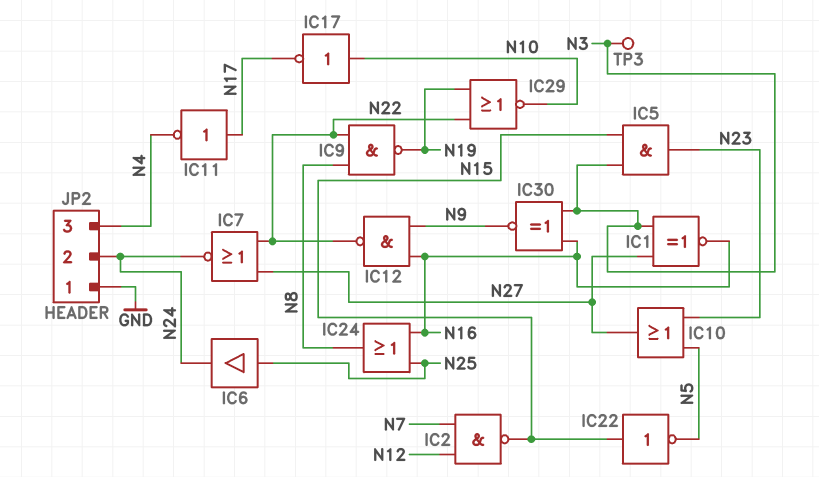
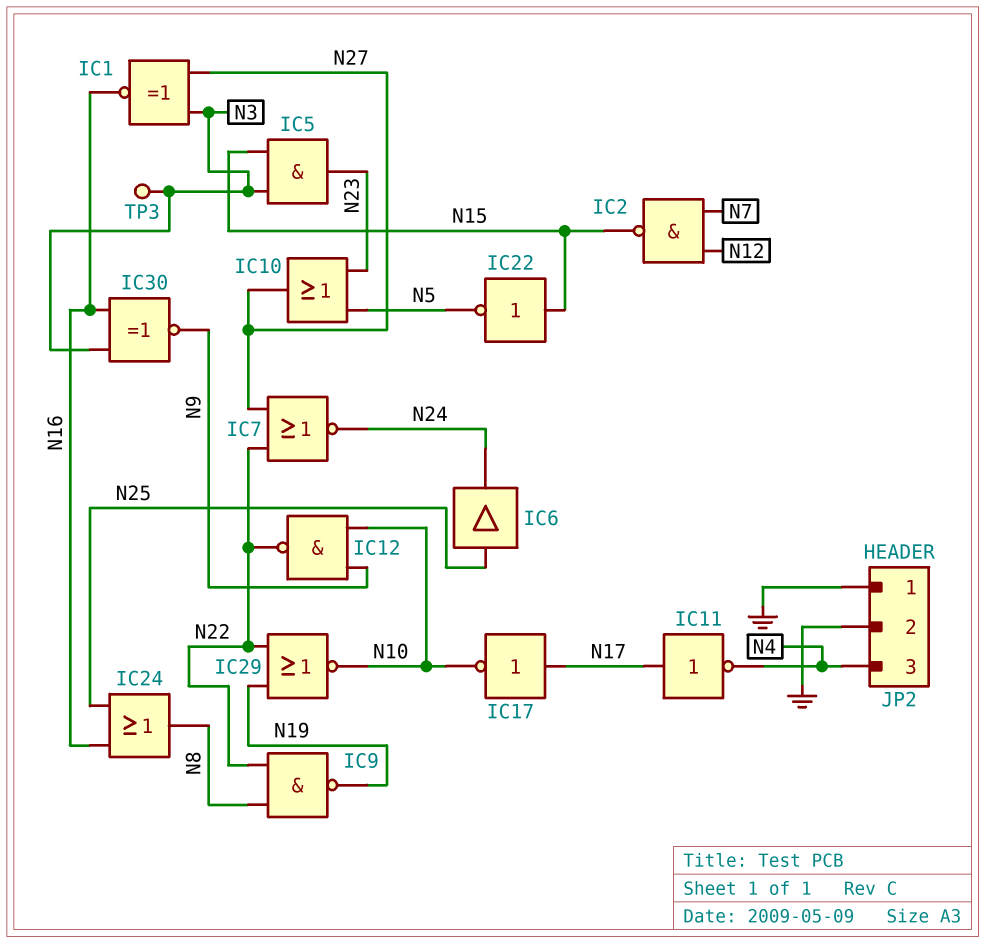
IC12: NAND (in N9, in N16, out N22) -> NAND (in N9, in N10, out N22)
IC17: NOT (in N10, out N17) -> NOT (in N17, out N10)
JP2 pin 2: N24 -> GND

